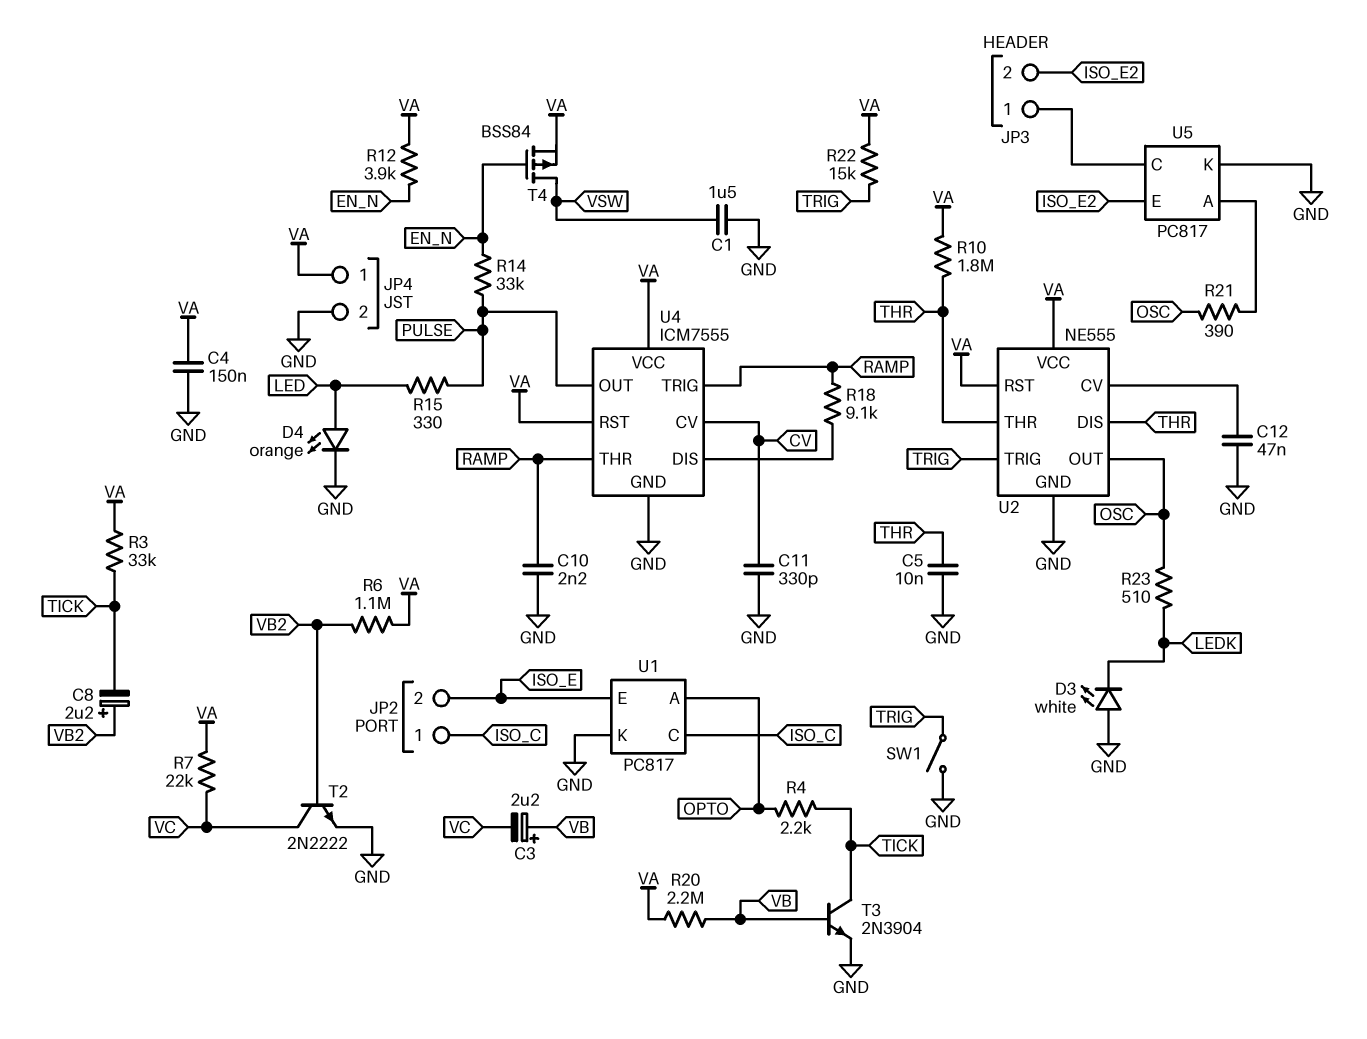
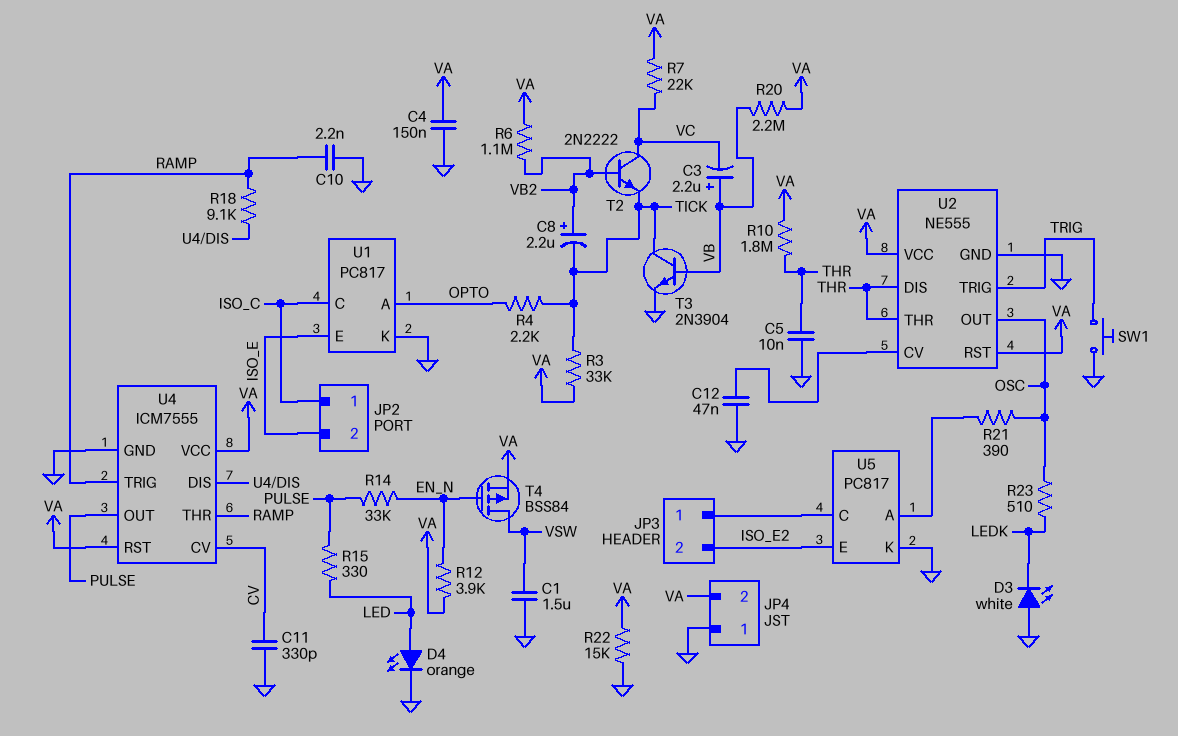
JP4 pin 1: VA -> GND
JP4 pin 2: GND -> VA
R22: 15k (TRIG, VA) -> 15k (GND, VA)
SW1: switch (GND, TRIG) -> button (GND, TRIG)
T2: NPN 2N2222 (B VB2, C VC, E GND) -> NPN 2N2222 (B VB2, C VC, E TICK)

